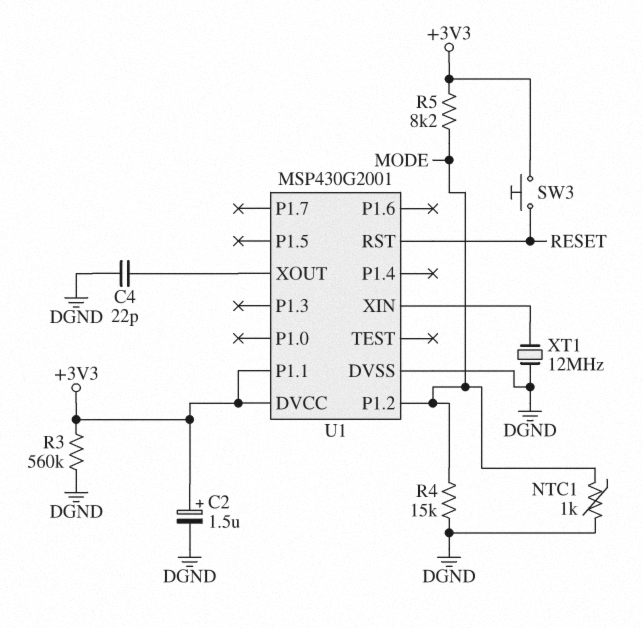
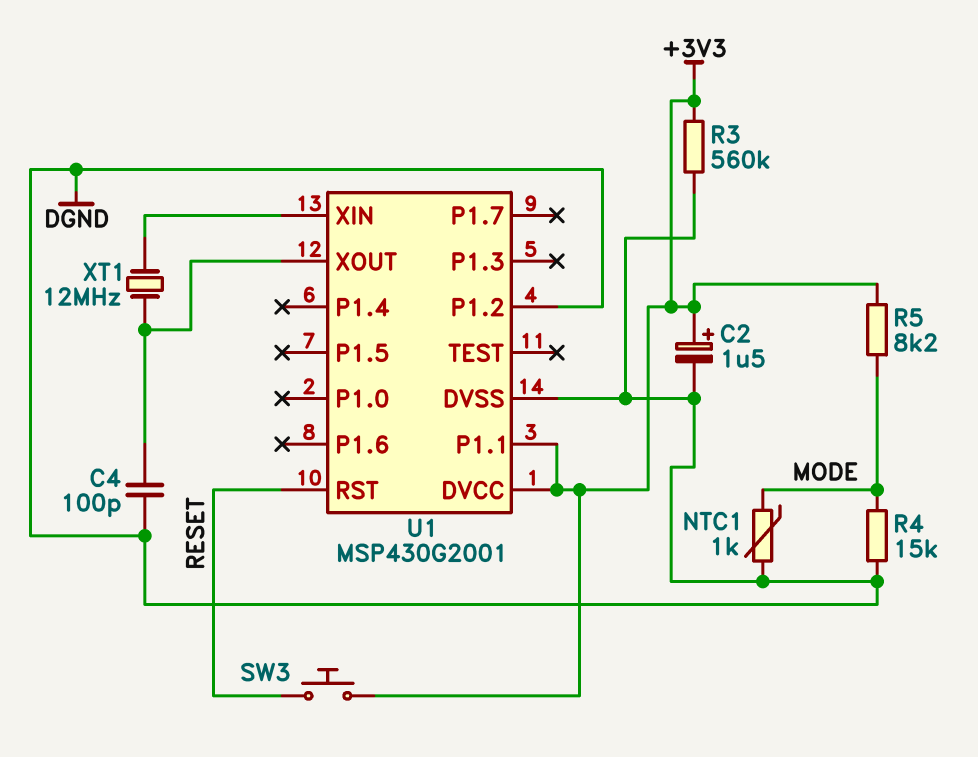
C4: 22pF (DGND, U1/XOUT) -> 100pF (DGND, U1/XOUT)
U1 pin P1.2: MODE -> DGND
XT1: 12MHz (DGND, U1/XIN) -> 12MHz (U1/XIN, U1/XOUT)

